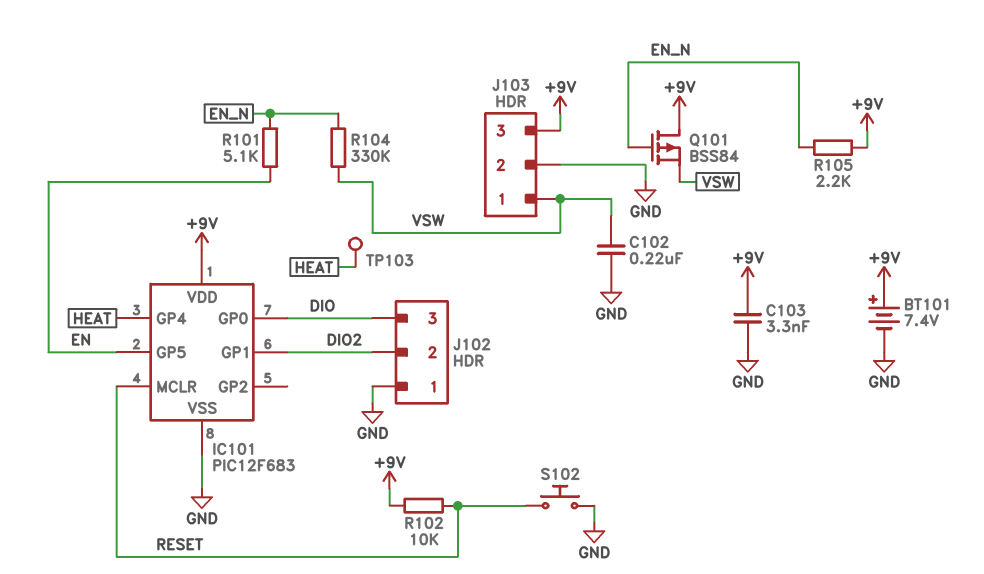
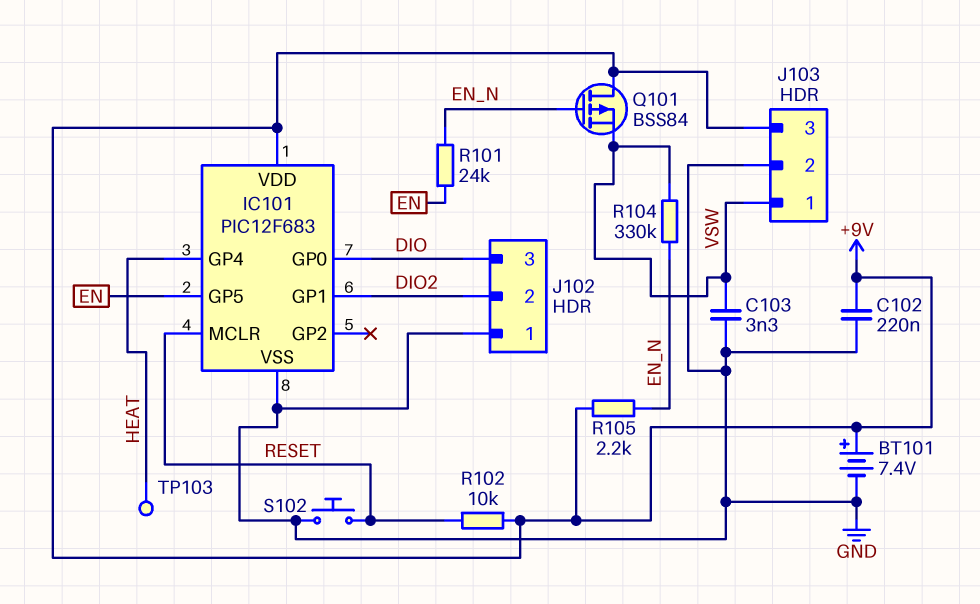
C102: 220nF (GND, VSW) -> 220nF (+9V, GND)
C103: 3.3nF (+9V, GND) -> 3.3nF (GND, VSW)
R101: 5.1k (EN, EN_N) -> 24k (EN, EN_N)

